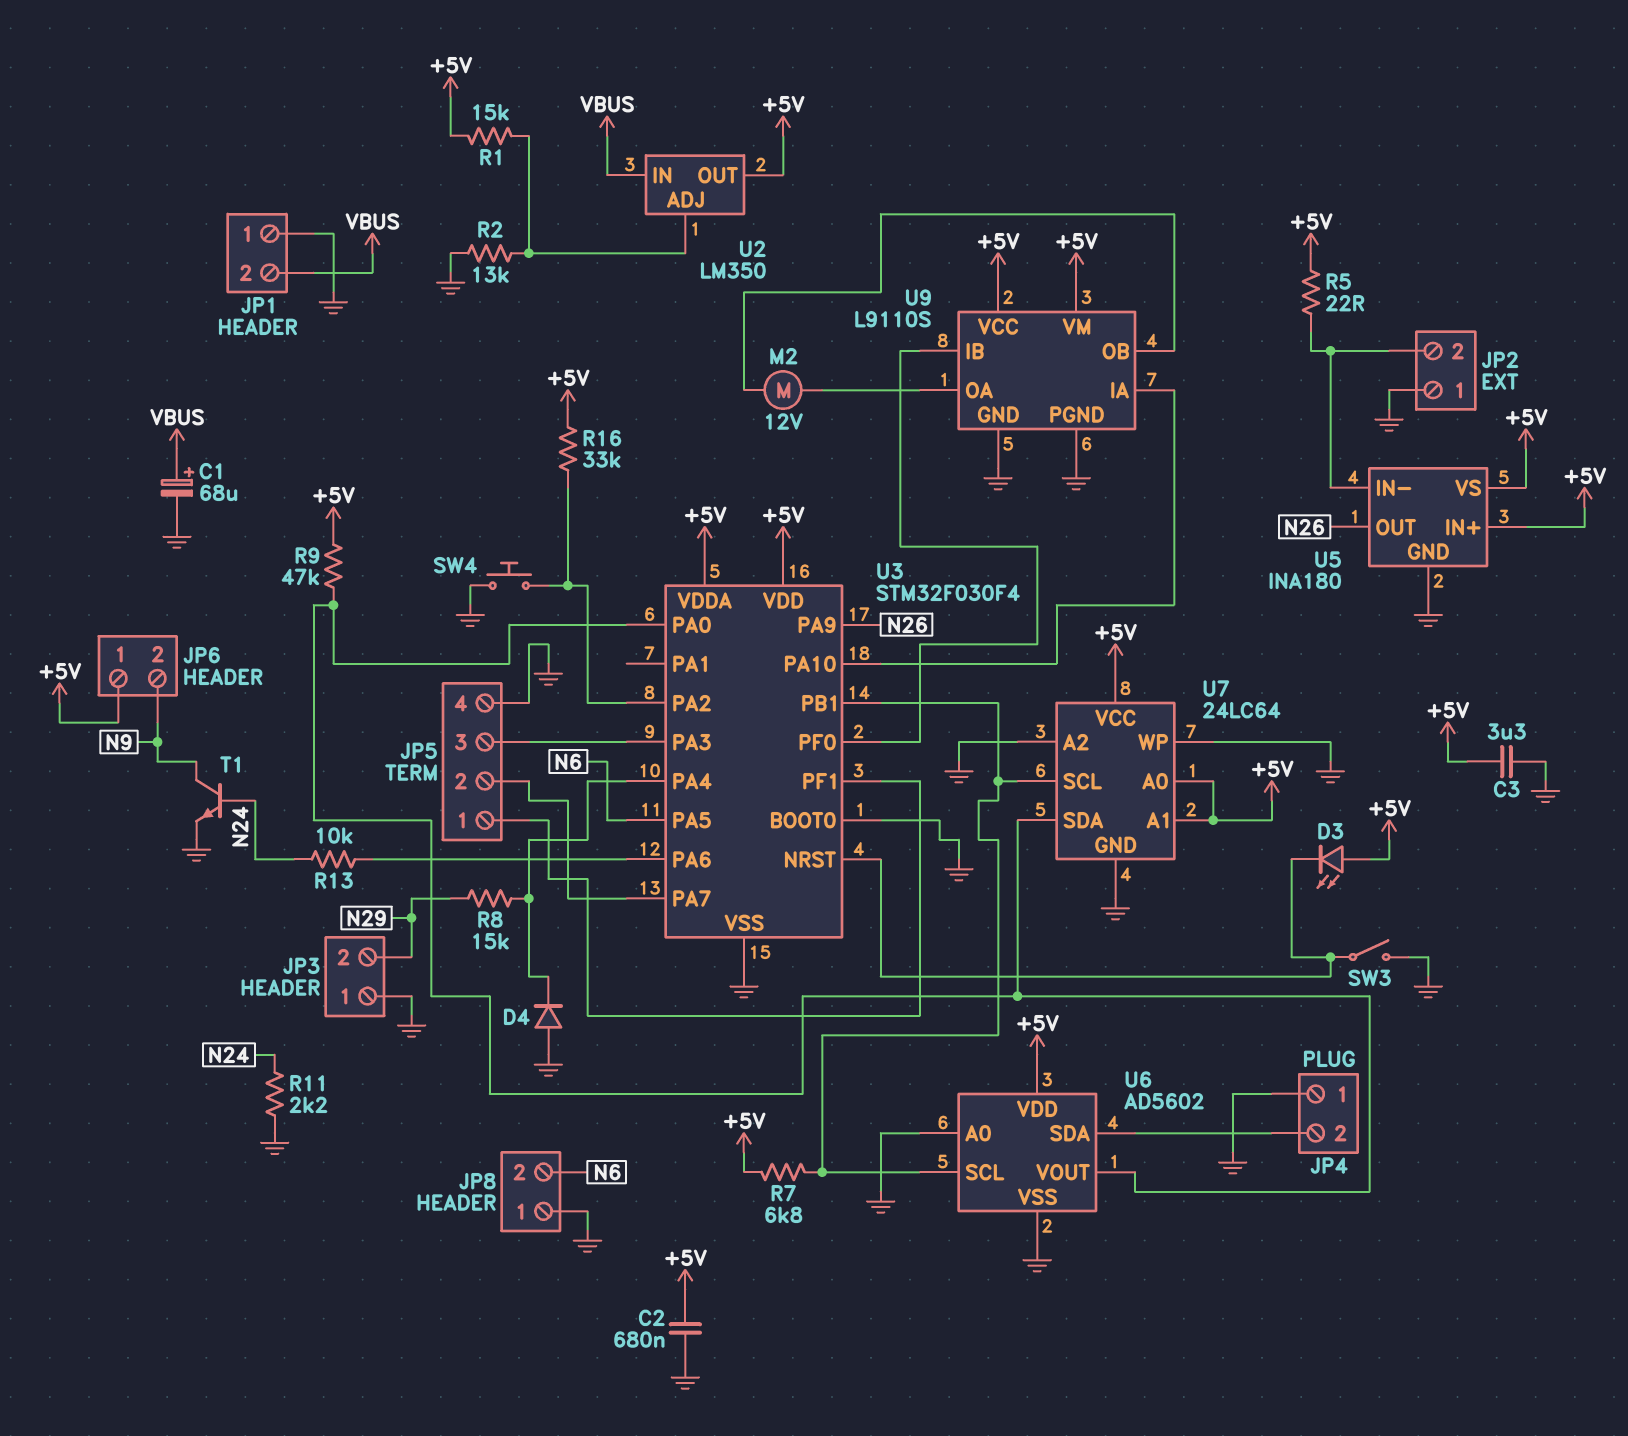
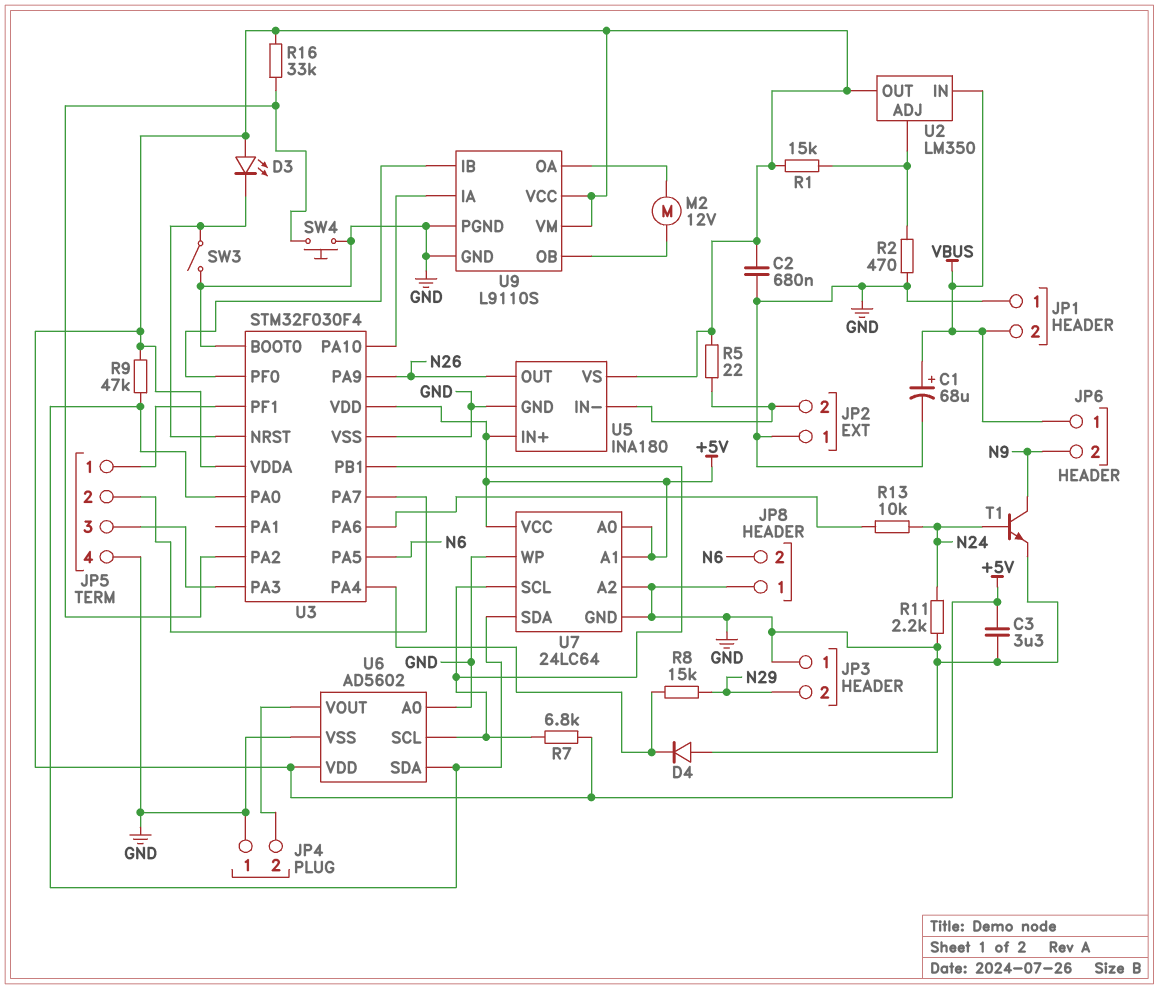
JP6 pin 1: +5V -> VBUS
R2: 13k (GND, U2/ADJ) -> 470 (GND, U2/ADJ)
U6 pin SDA: JP4/2 -> U3/PA0
U6 pin VOUT: U3/PA0 -> JP4/2

